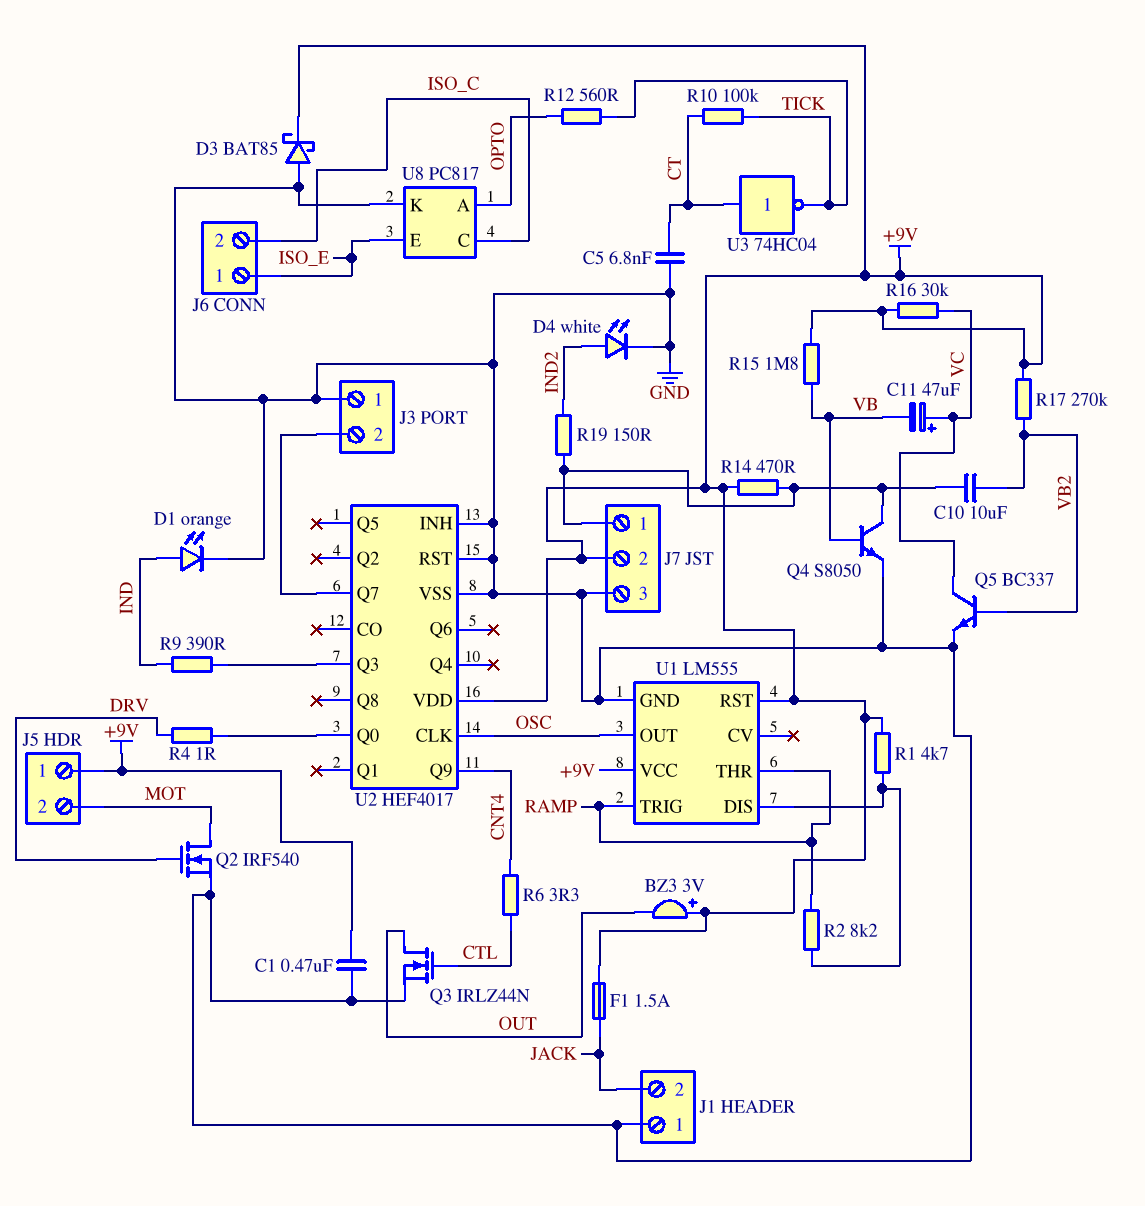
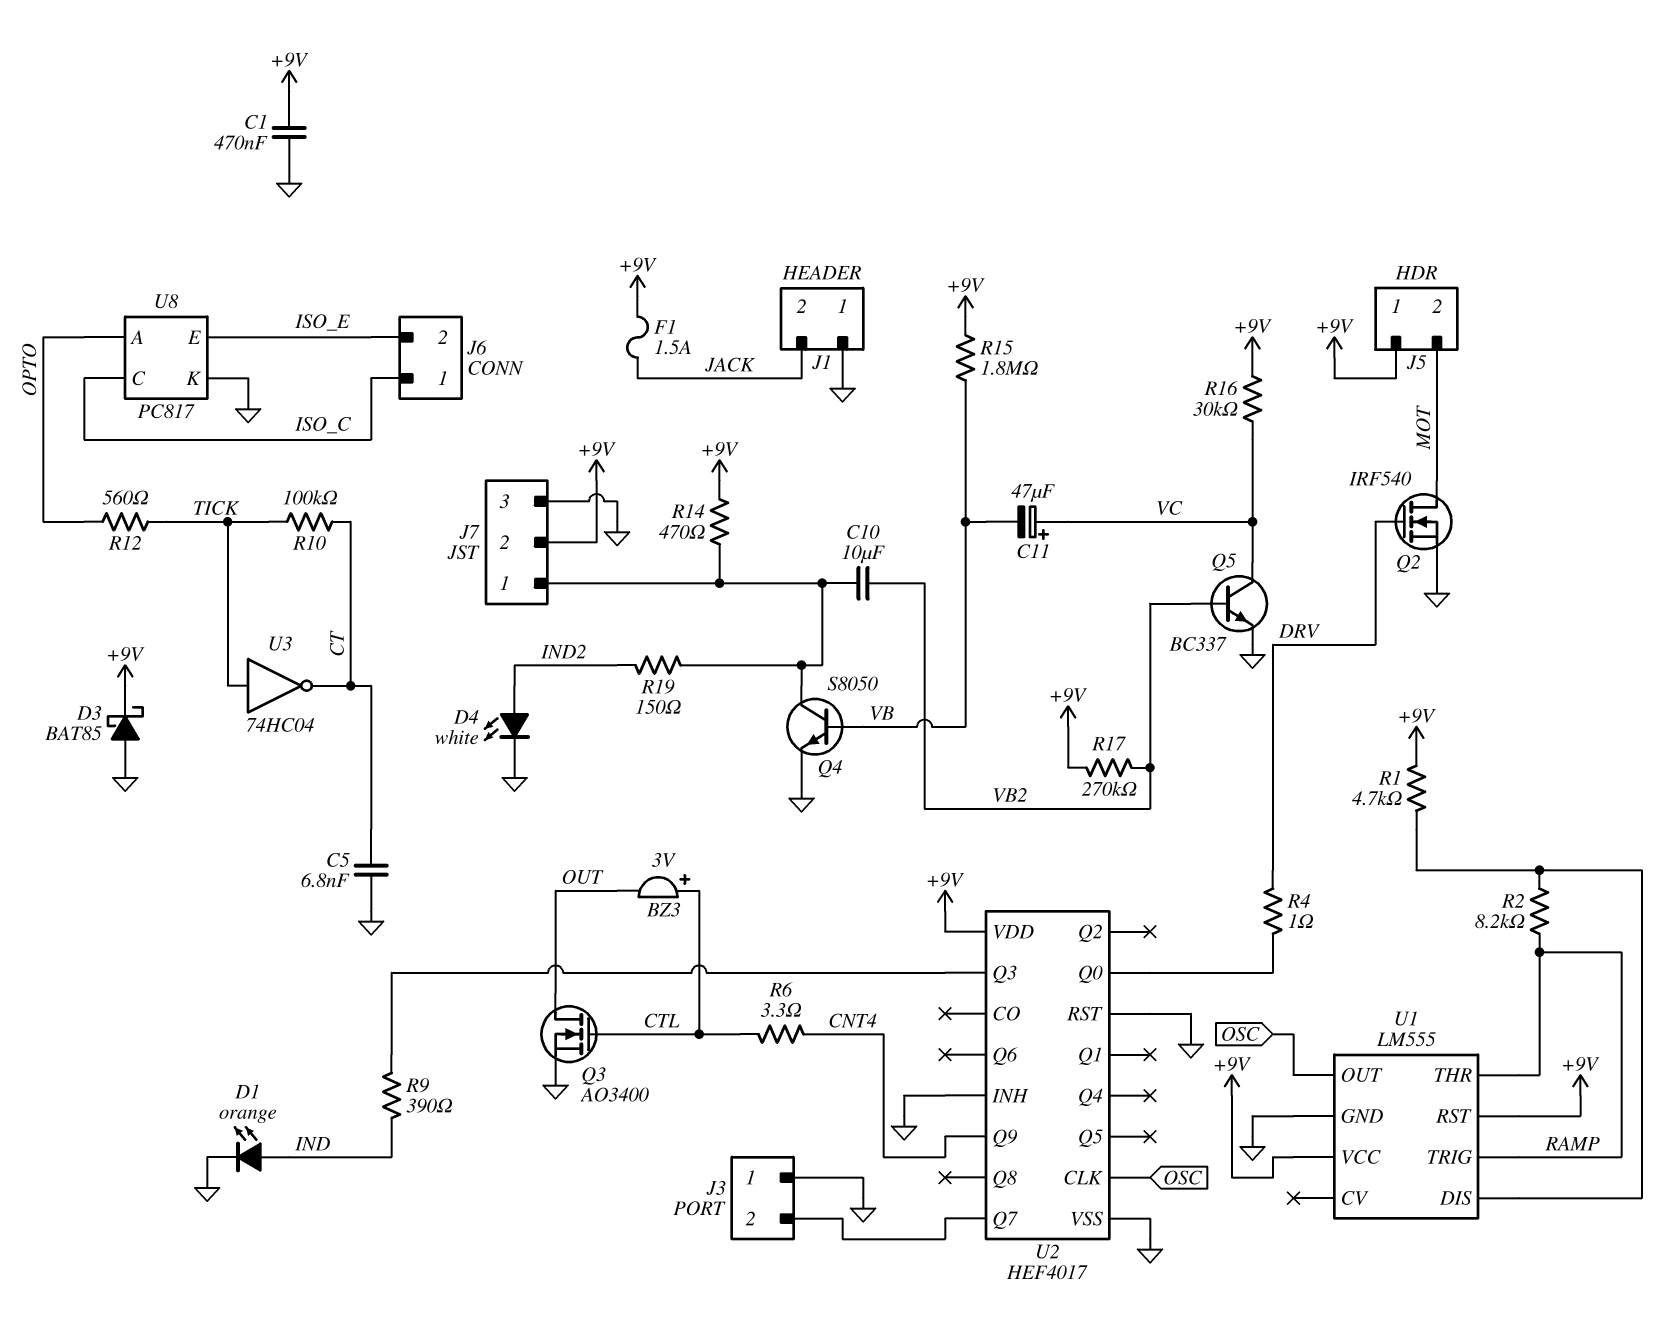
BZ3: buzzer 3V (plus +9V, minus OUT) -> buzzer 3V (plus CTL, minus OUT)
J6 pin 1: ISO_E -> ISO_C
J6 pin 2: ISO_C -> ISO_E
Q3: NMOS IRLZ44N (G CTL, D OUT, S GND) -> NMOS AO3400 (G CTL, D OUT, S GND)
U3: NOT 74HC04 (in CT, out TICK) -> NOT 74HC04 (in TICK, out CT)

